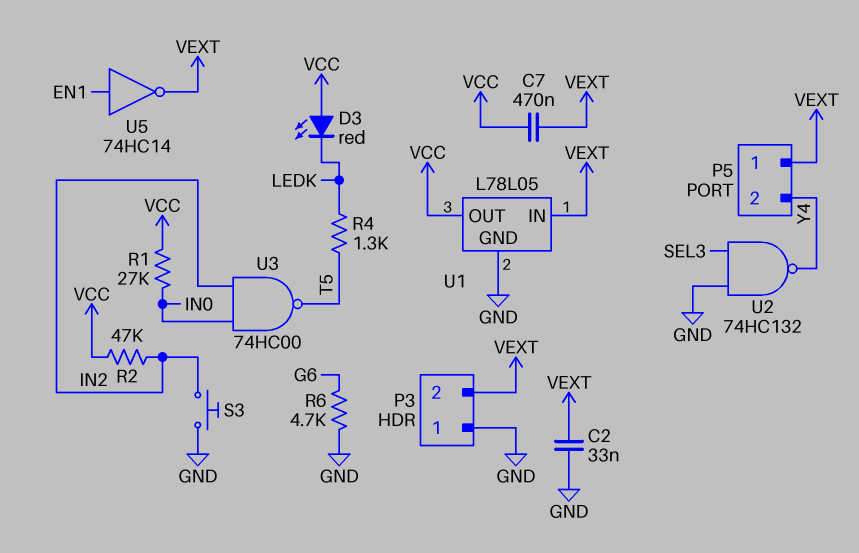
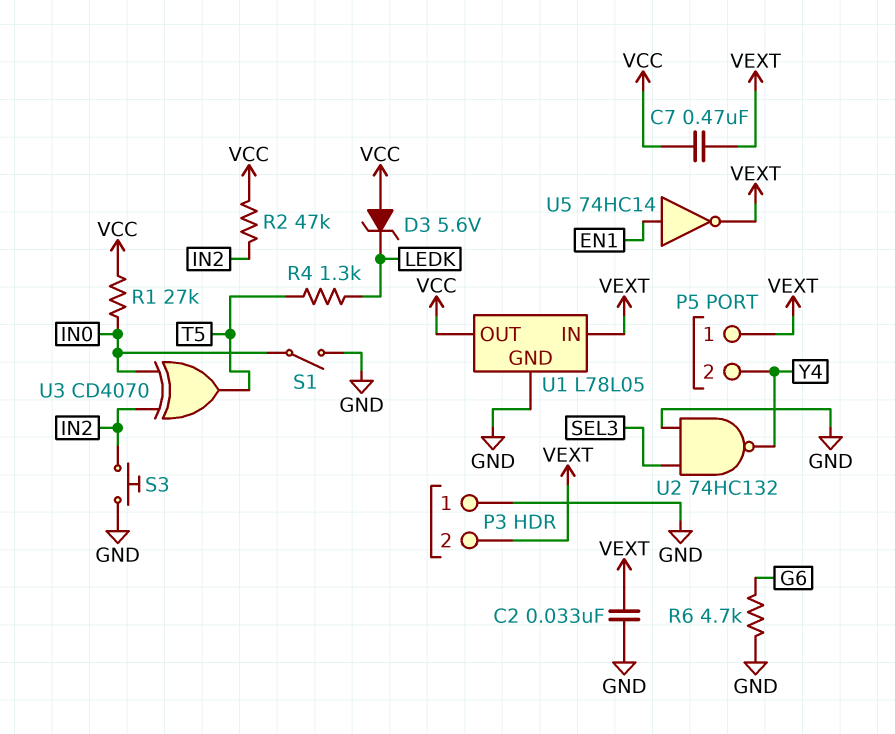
D3: LED red (A VCC, K LEDK) -> zener 5.6V (A VCC, K LEDK)
S1: none -> switch (GND, IN0)
U3: NAND 74HC00 (in IN0, in IN2, out T5) -> XOR CD4070 (in IN0, in IN2, out T5)

